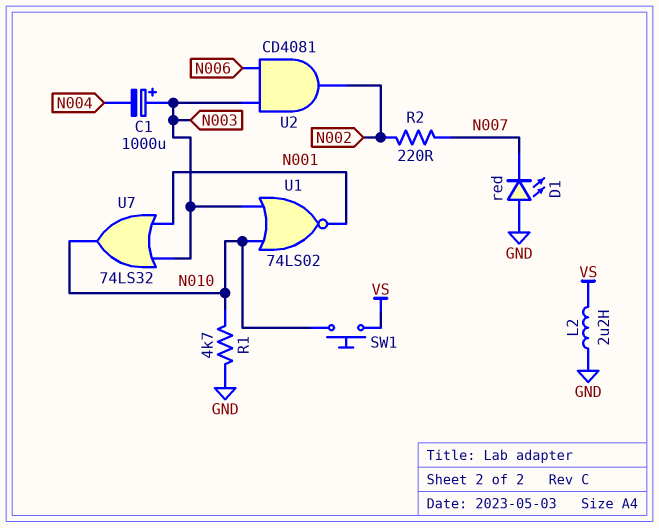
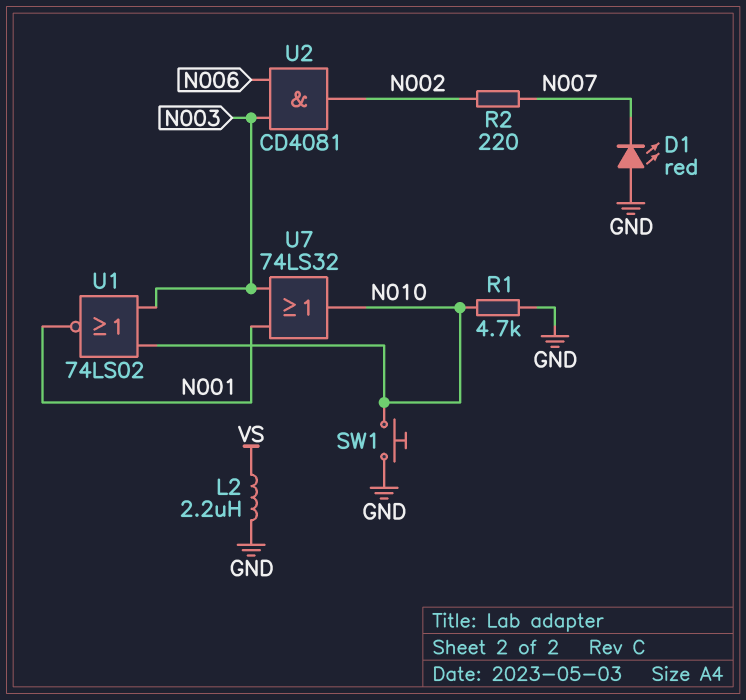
C1: 1000uF (plus N003, minus N004) -> none
SW1: button (N010, VS) -> button (GND, N010)

